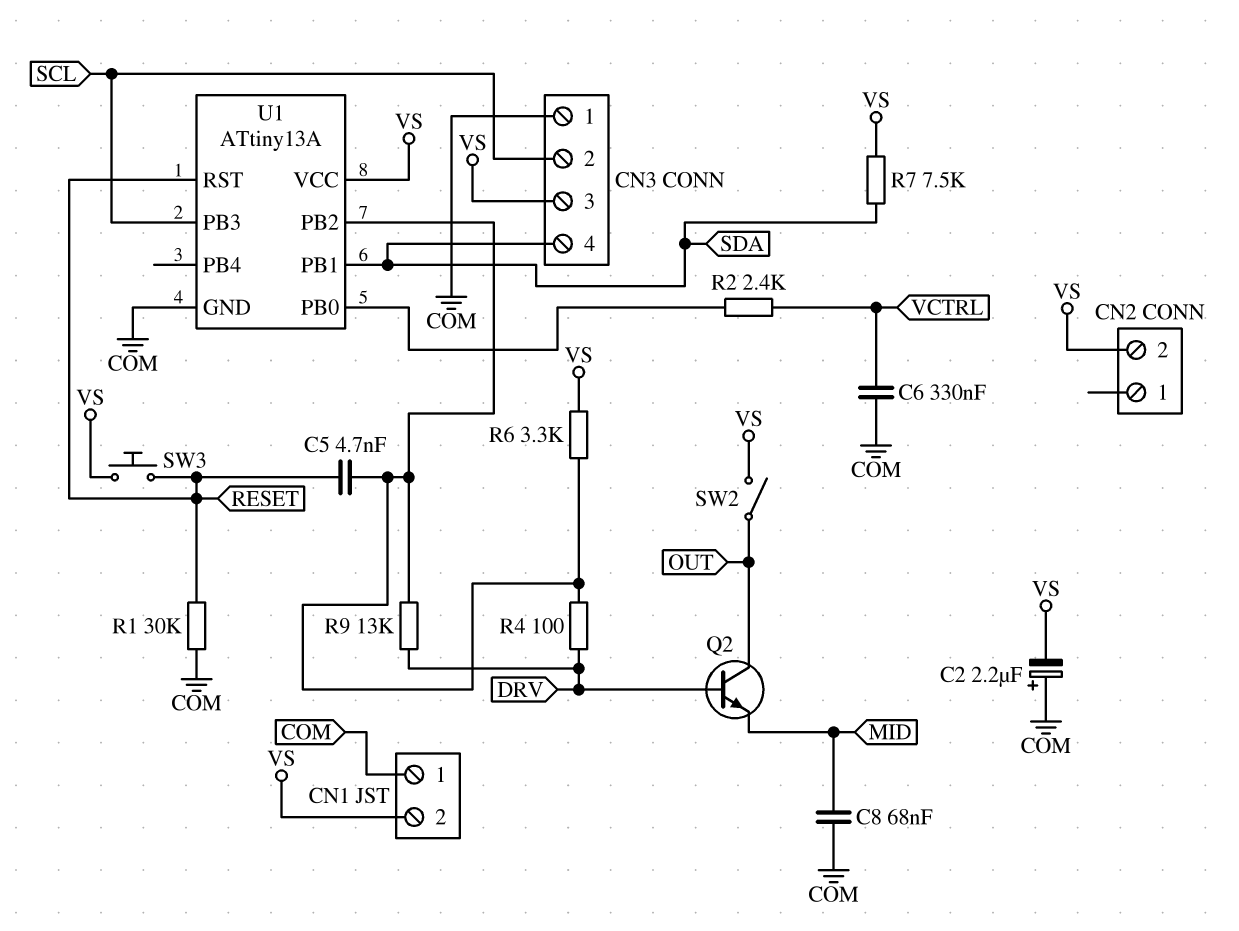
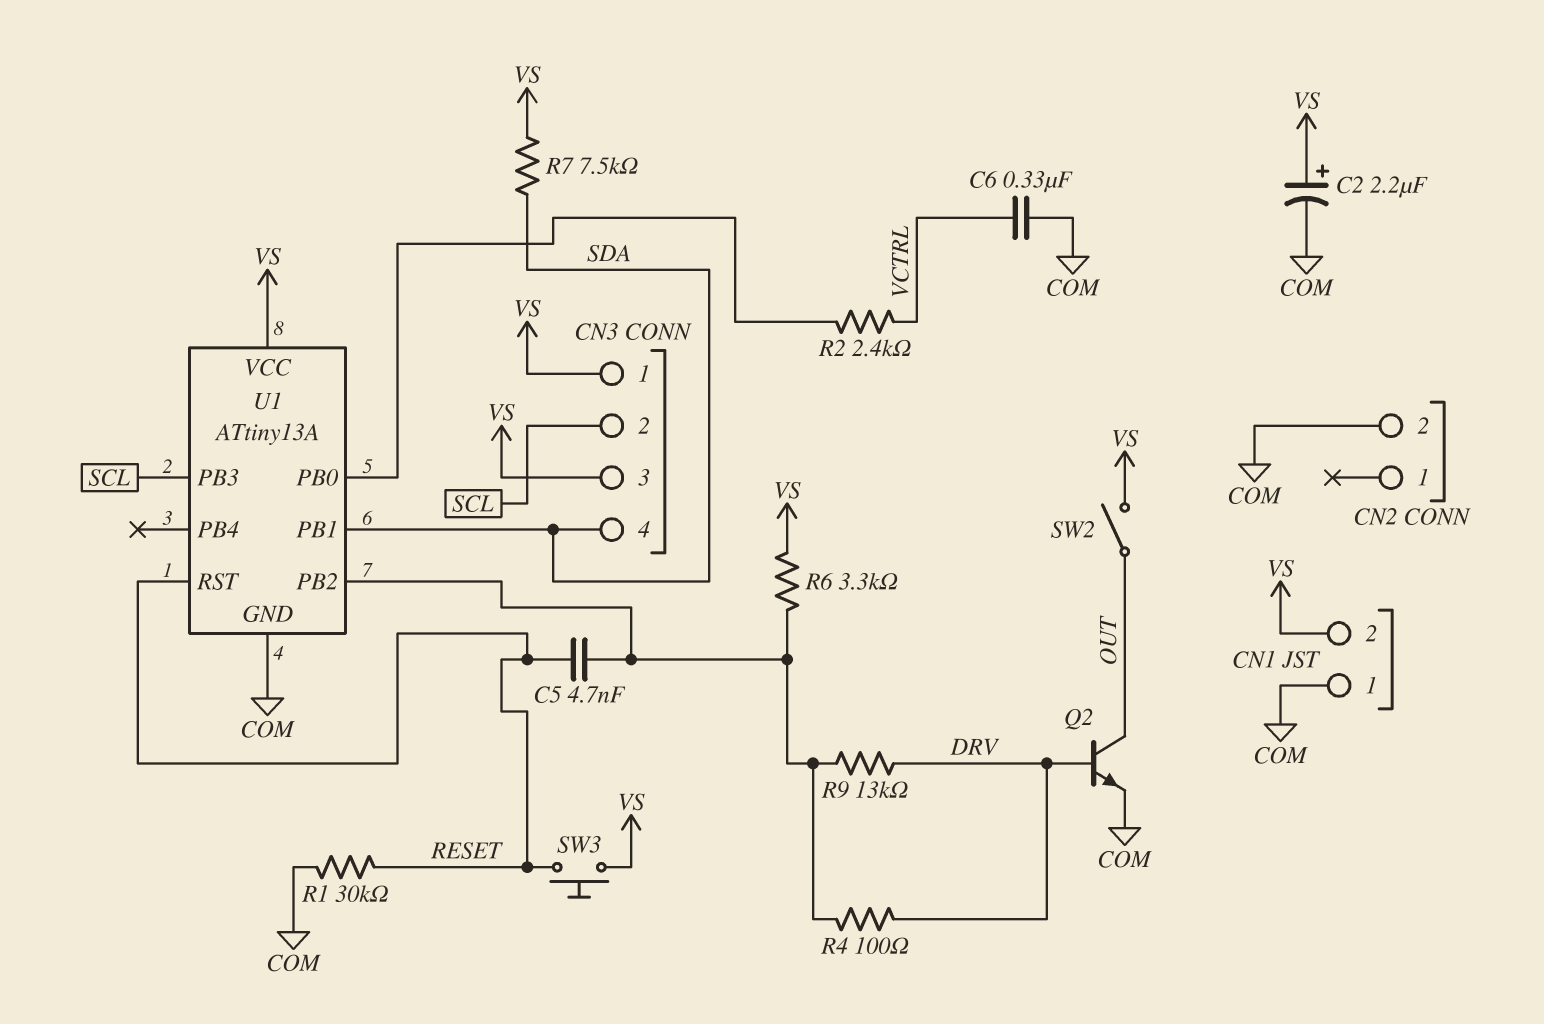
C2: 2.2uF (plus COM, minus VS) -> 2.2uF (plus VS, minus COM)
C8: 68nF (COM, MID) -> none
CN2 pin 2: VS -> COM
CN3 pin 1: COM -> VS
Q2: NPN (B DRV, C OUT, E MID) -> NPN (B DRV, C OUT, E COM)

